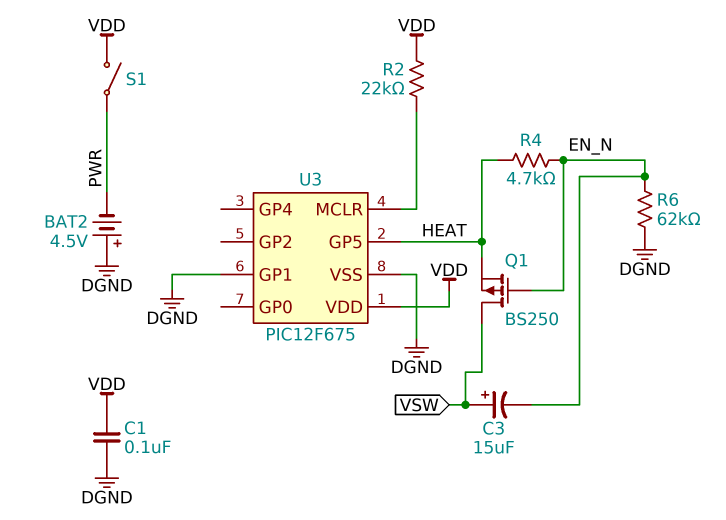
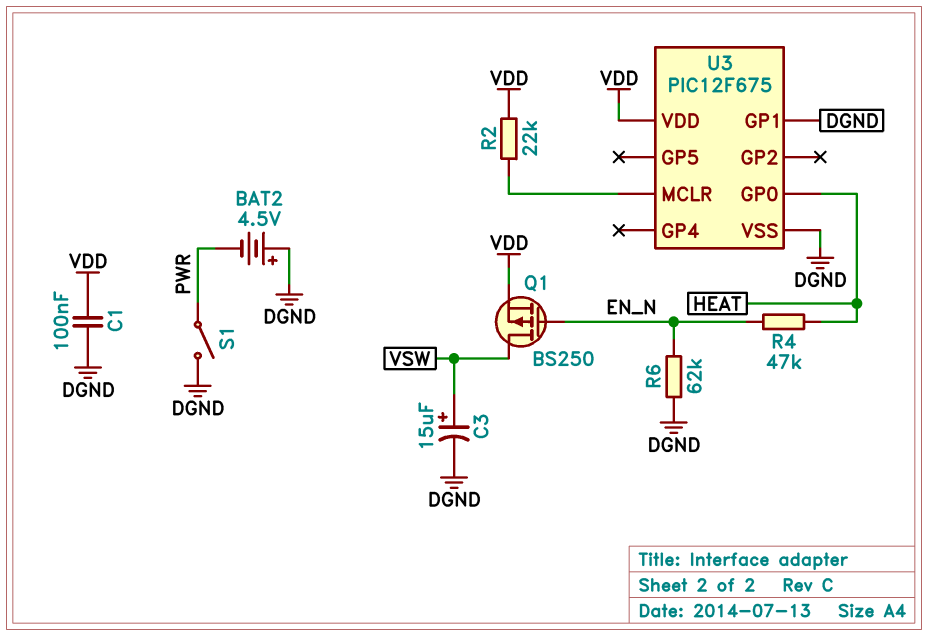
C3: 15uF (plus VSW, minus EN_N) -> 15uF (plus VSW, minus DGND)
Q1: PMOS BS250 (G EN_N, D VSW, S HEAT) -> PMOS BS250 (G EN_N, D VSW, S VDD)
R4: 4.7k (EN_N, HEAT) -> 47k (EN_N, HEAT)
S1: switch (PWR, VDD) -> switch (DGND, PWR)
U3 pin GP0: none -> HEAT
U3 pin GP5: HEAT -> none

